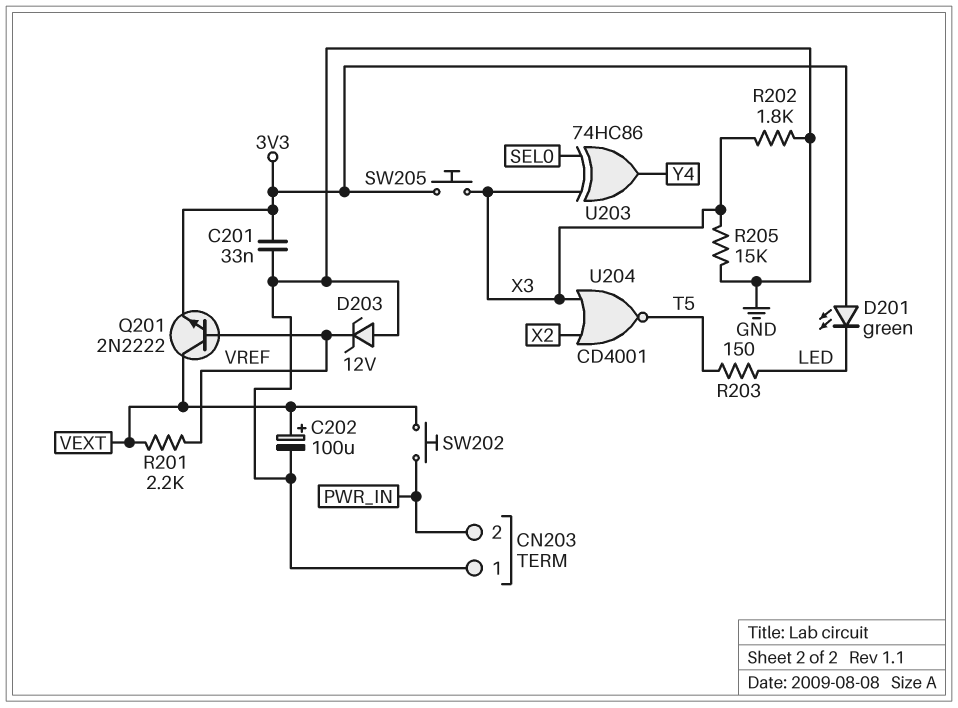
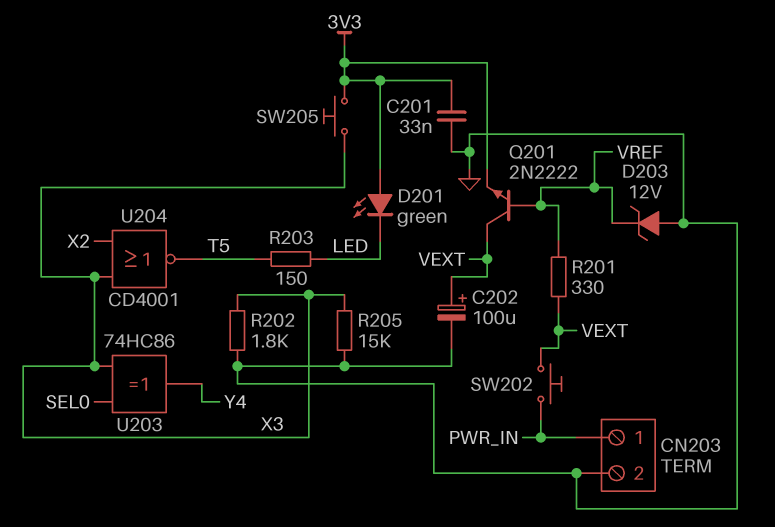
CN203 pin 1: GND -> PWR_IN
CN203 pin 2: PWR_IN -> GND
R201: 2.2k (VEXT, VREF) -> 330 (VEXT, VREF)

